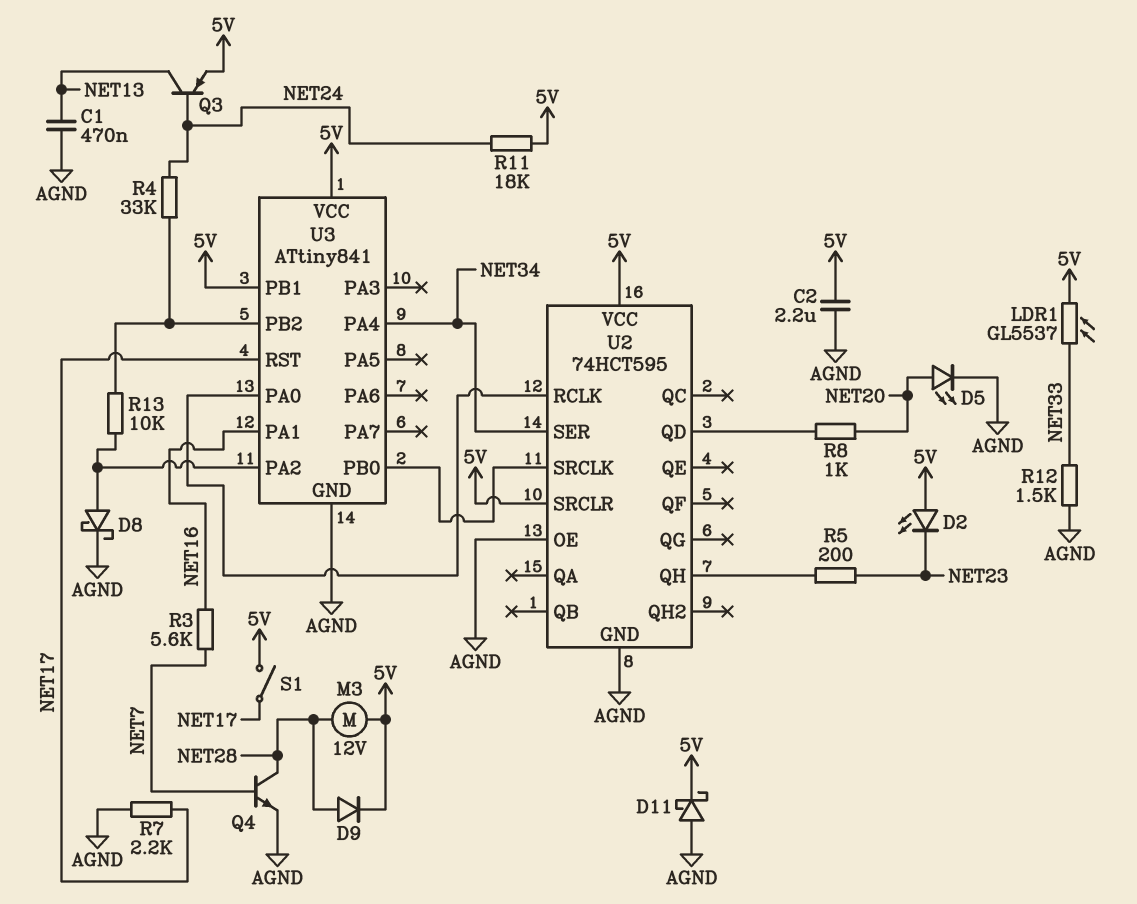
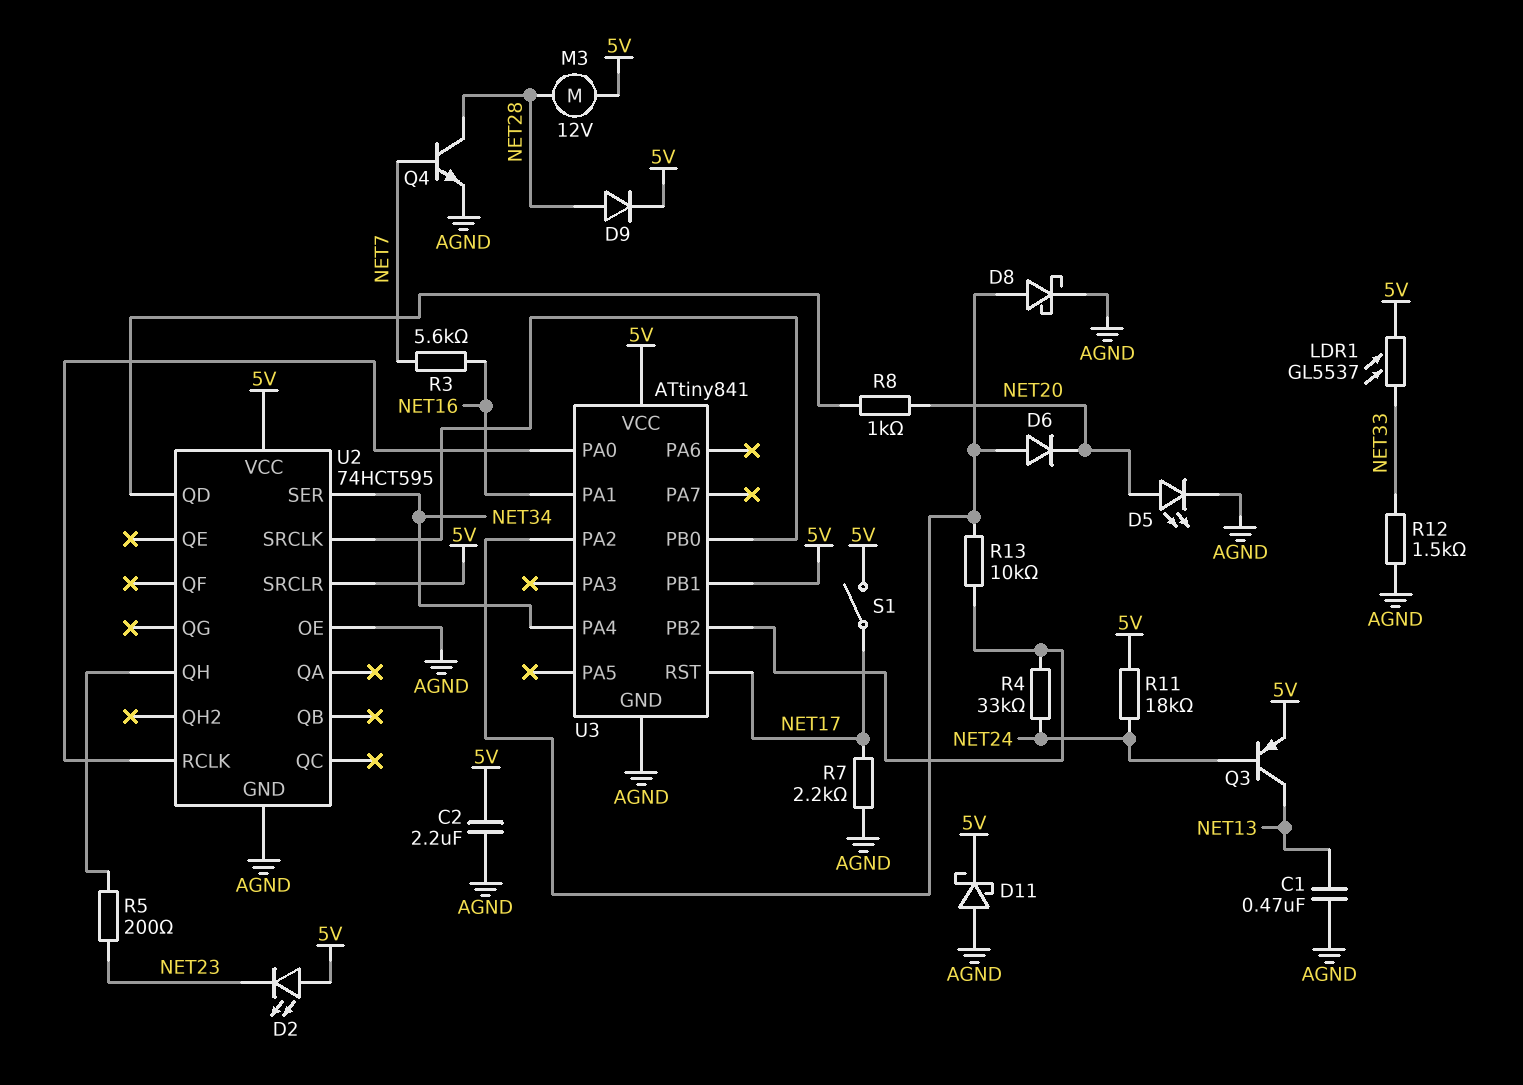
D6: none -> diode (A U3/PA2, K NET20)

